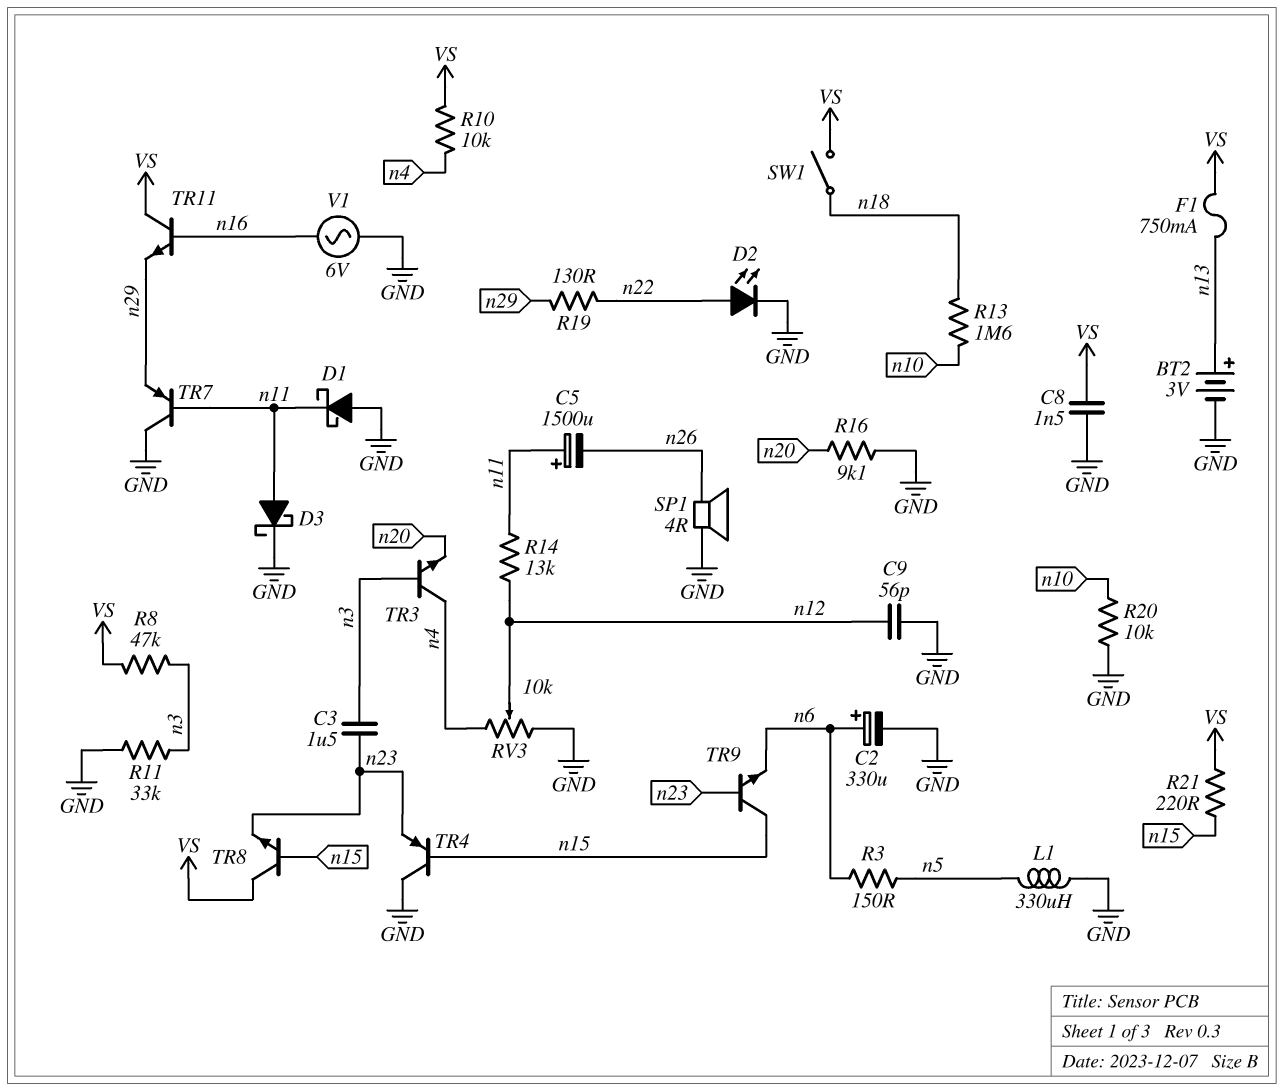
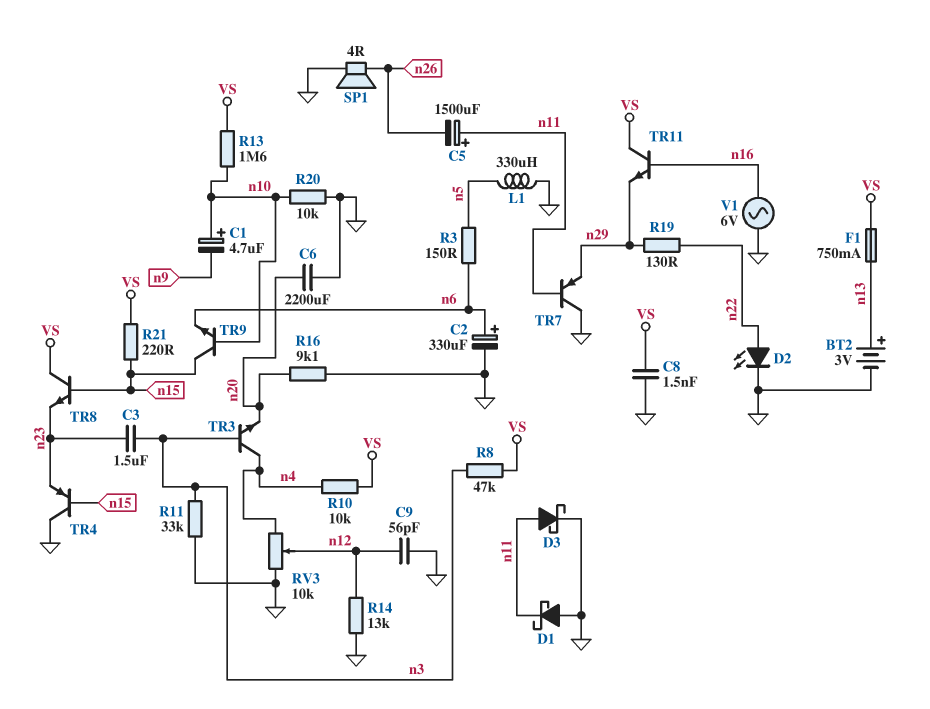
C1: none -> 4.7uF (plus n10, minus n9)
C6: none -> 2200uF (GND, n20)
R13: 1.6M (n10, n18) -> 1.6M (VS, n10)
R14: 13k (n11, n12) -> 13k (GND, n12)
SW1: switch (VS, n18) -> none
TR9: NPN (B n23, C n15, E n6) -> NPN (B n10, C n15, E n6)

